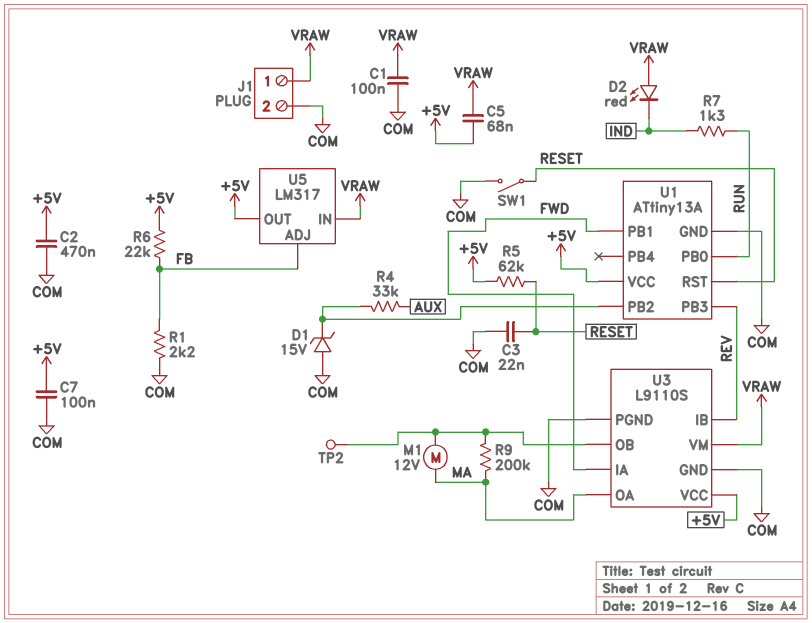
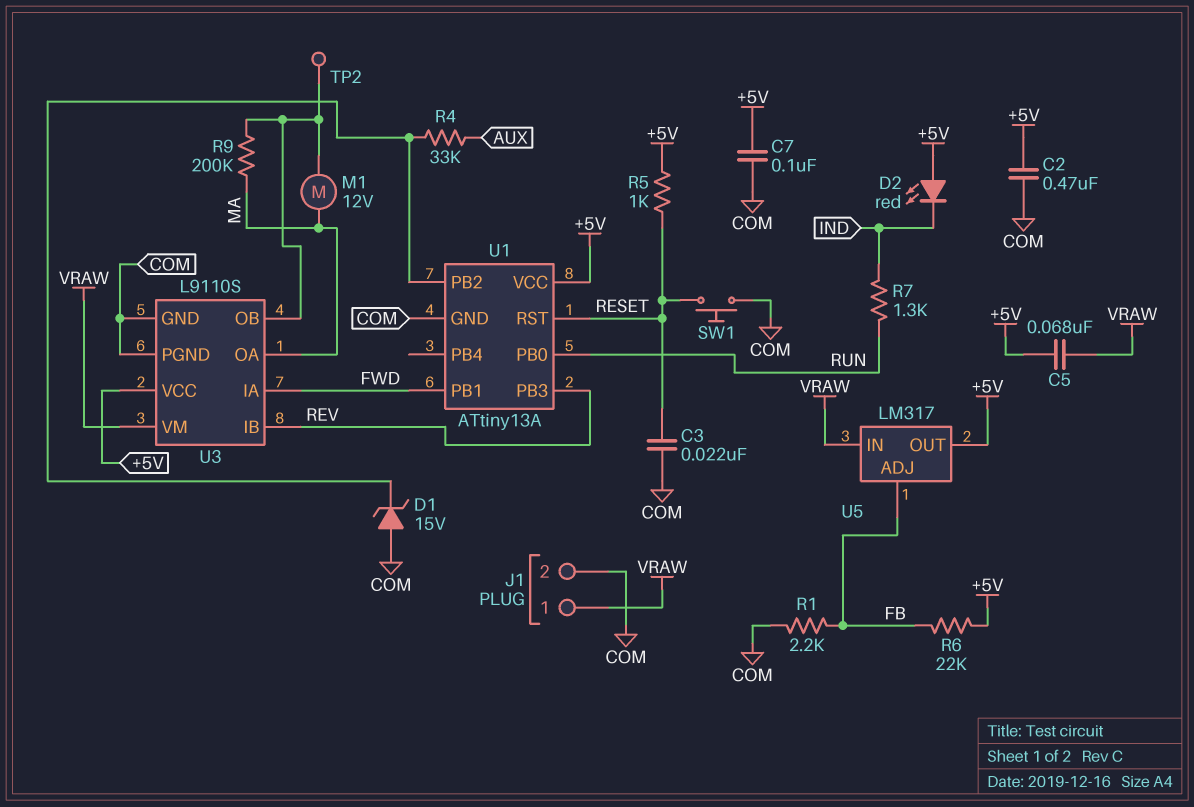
C1: 100nF (COM, VRAW) -> none
D2: LED red (A VRAW, K IND) -> LED red (A +5V, K IND)
R5: 62k (+5V, RESET) -> 1k (+5V, RESET)
SW1: switch (COM, RESET) -> button (COM, RESET)

